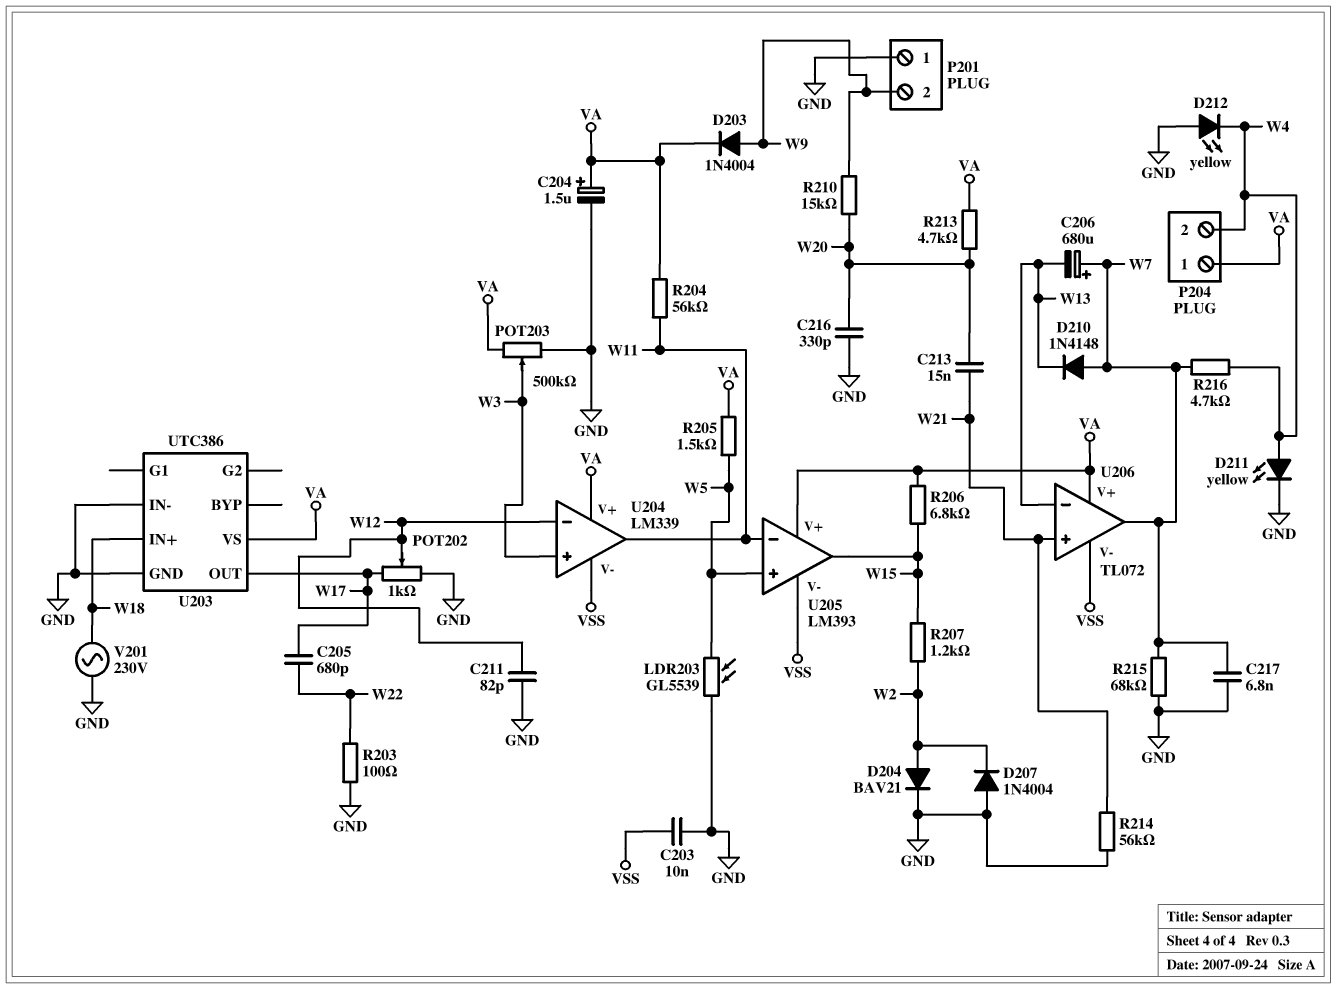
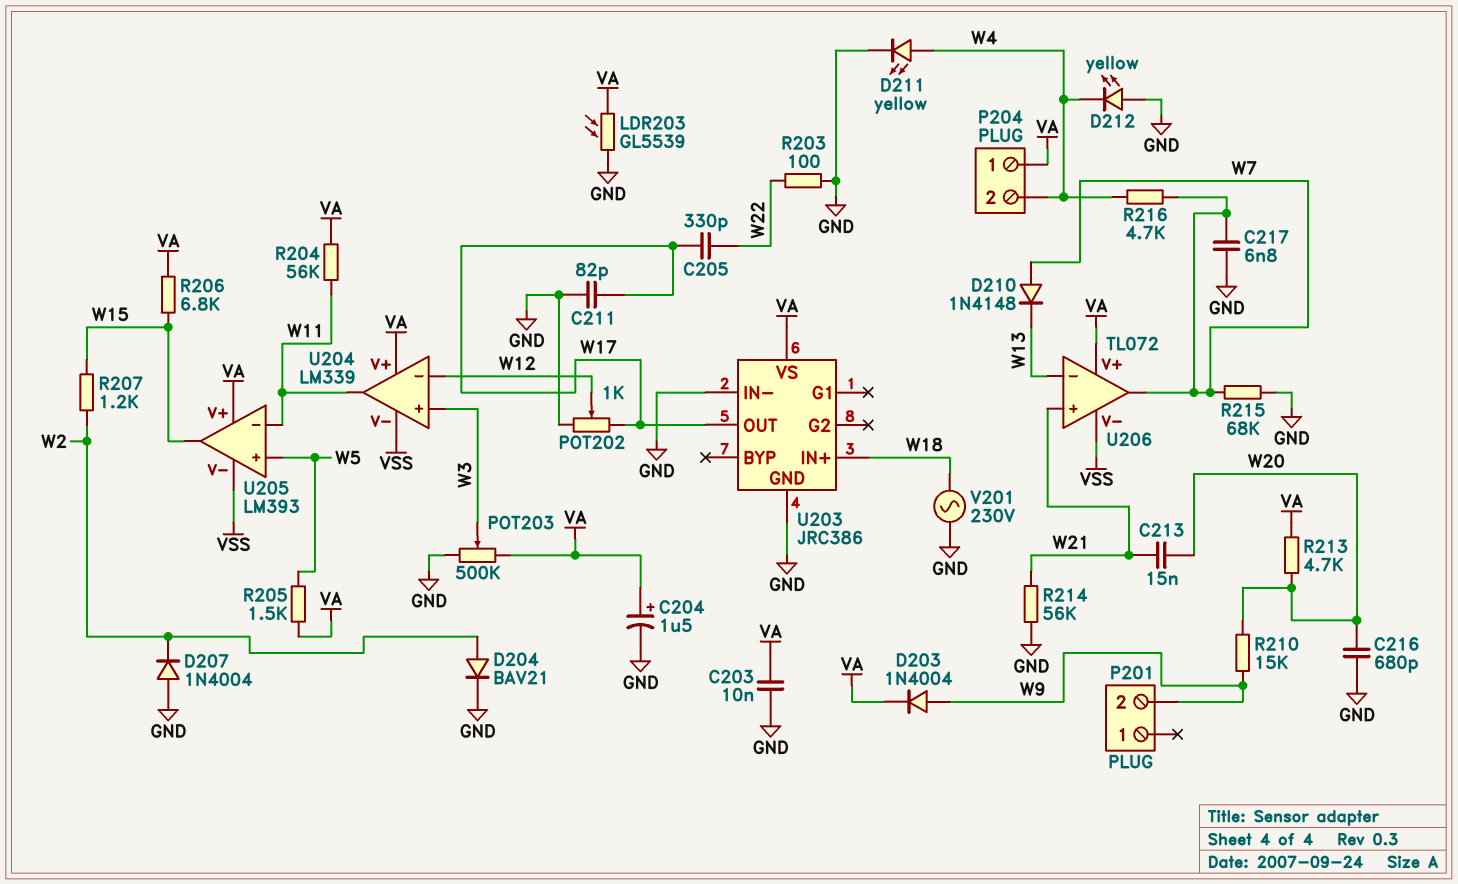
C203: 10nF (GND, VSS) -> 10nF (GND, VA)
C205: 680pF (W17, W22) -> 330pF (W17, W22)
C206: 680uF (plus W7, minus W13) -> none
C211: 82pF (GND, W12) -> 82pF (GND, W17)
C216: 330pF (GND, W20) -> 680pF (GND, W20)
LDR203: GL5539 (GND, W5) -> GL5539 (GND, VA)
P201 pin 1: GND -> none
U203: UTC386 -> JRC386

